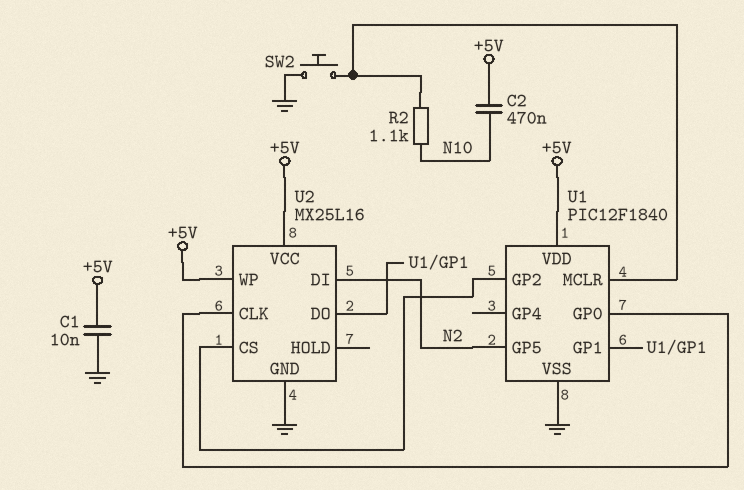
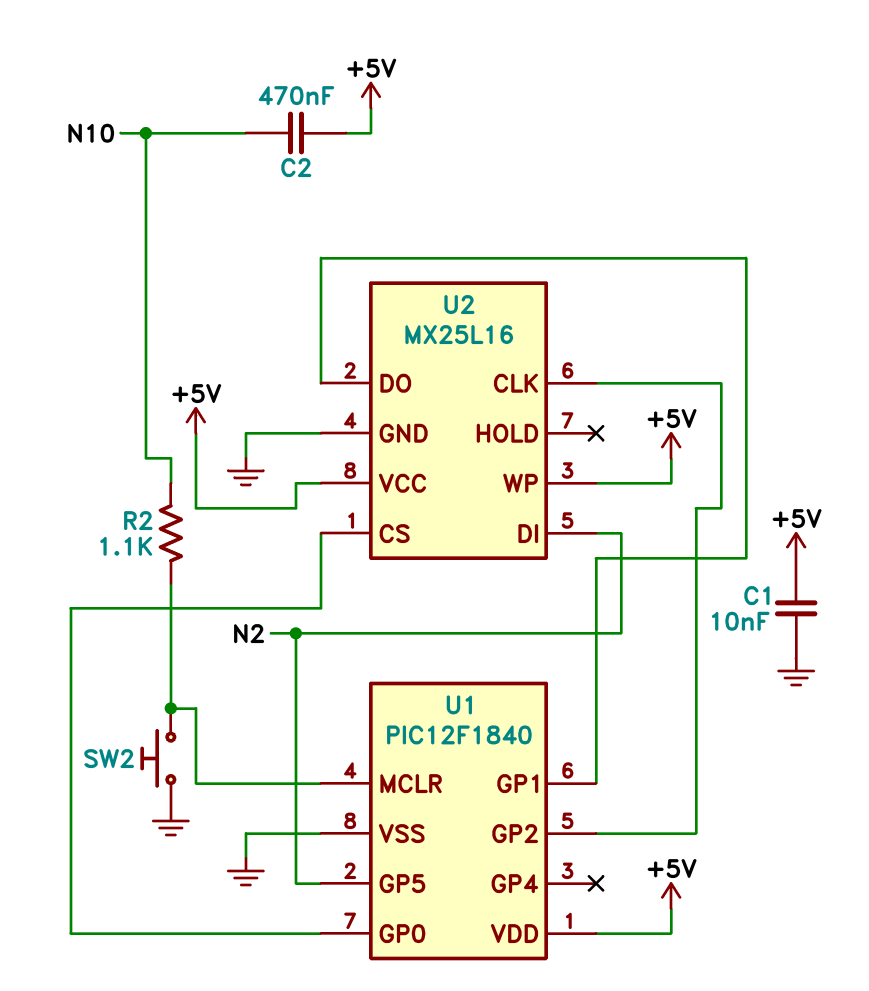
U2 pin CLK: U1/GP0 -> U1/GP2
U2 pin CS: U1/GP2 -> U1/GP0

